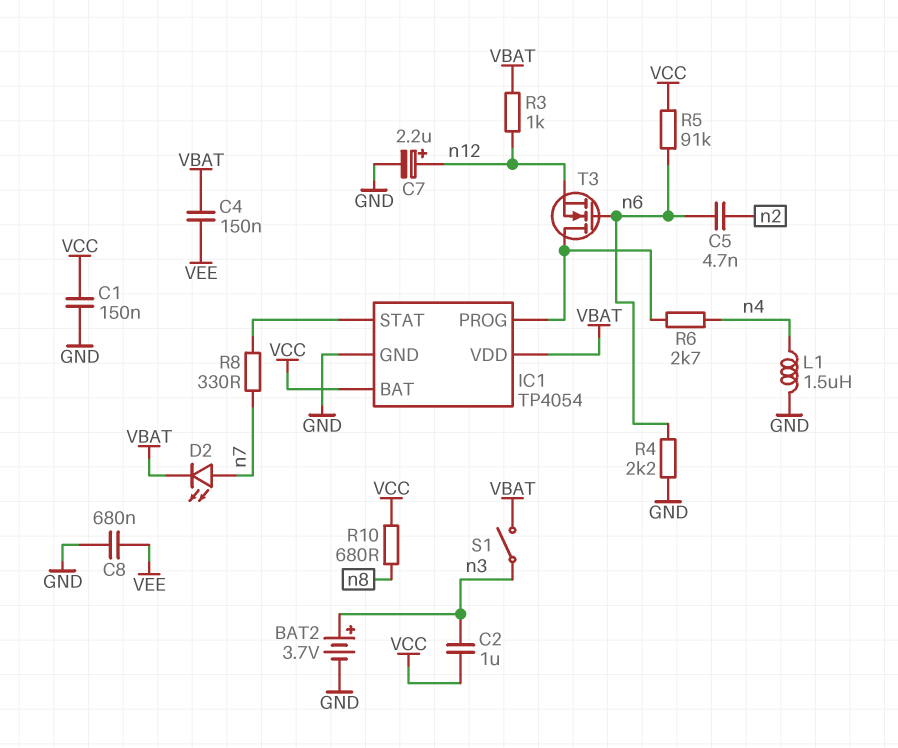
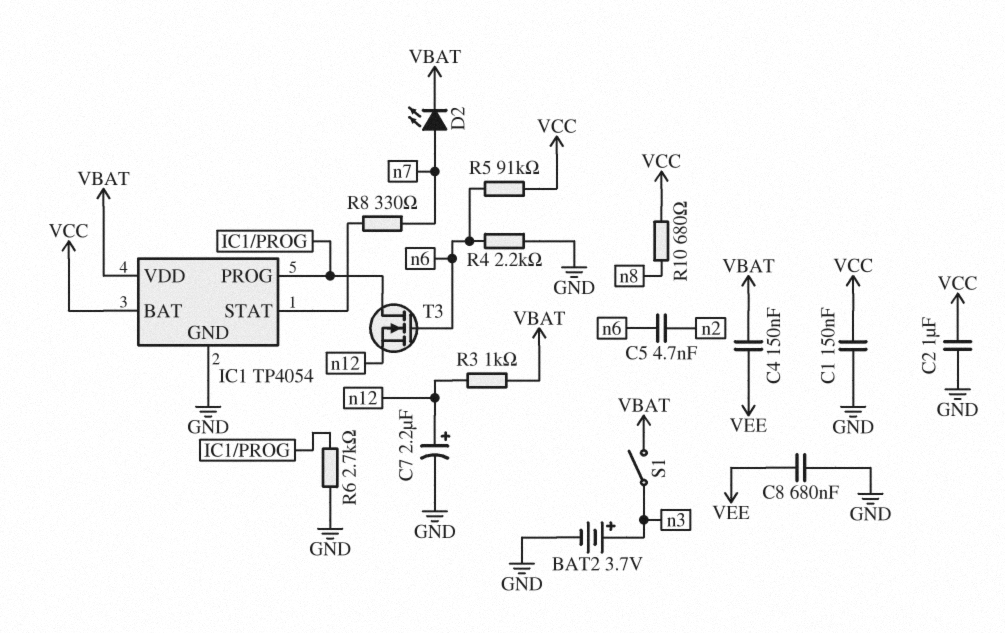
C2: 1uF (VCC, n3) -> 1uF (GND, VCC)
L1: 1.5uH (GND, n4) -> none
R6: 2.7k (IC1/PROG, n4) -> 2.7k (GND, IC1/PROG)

